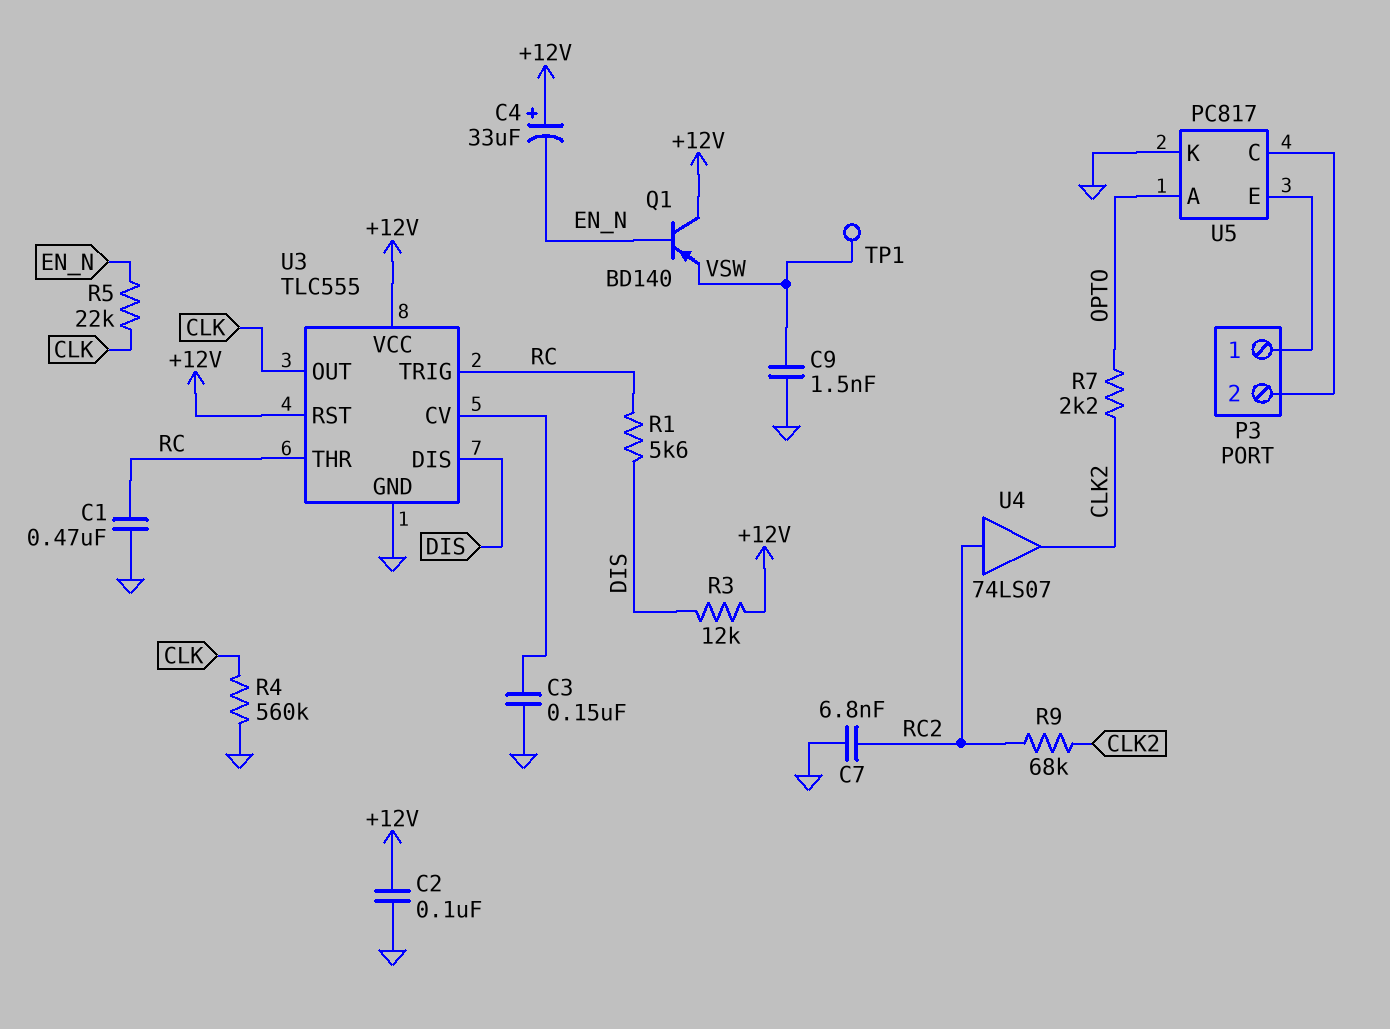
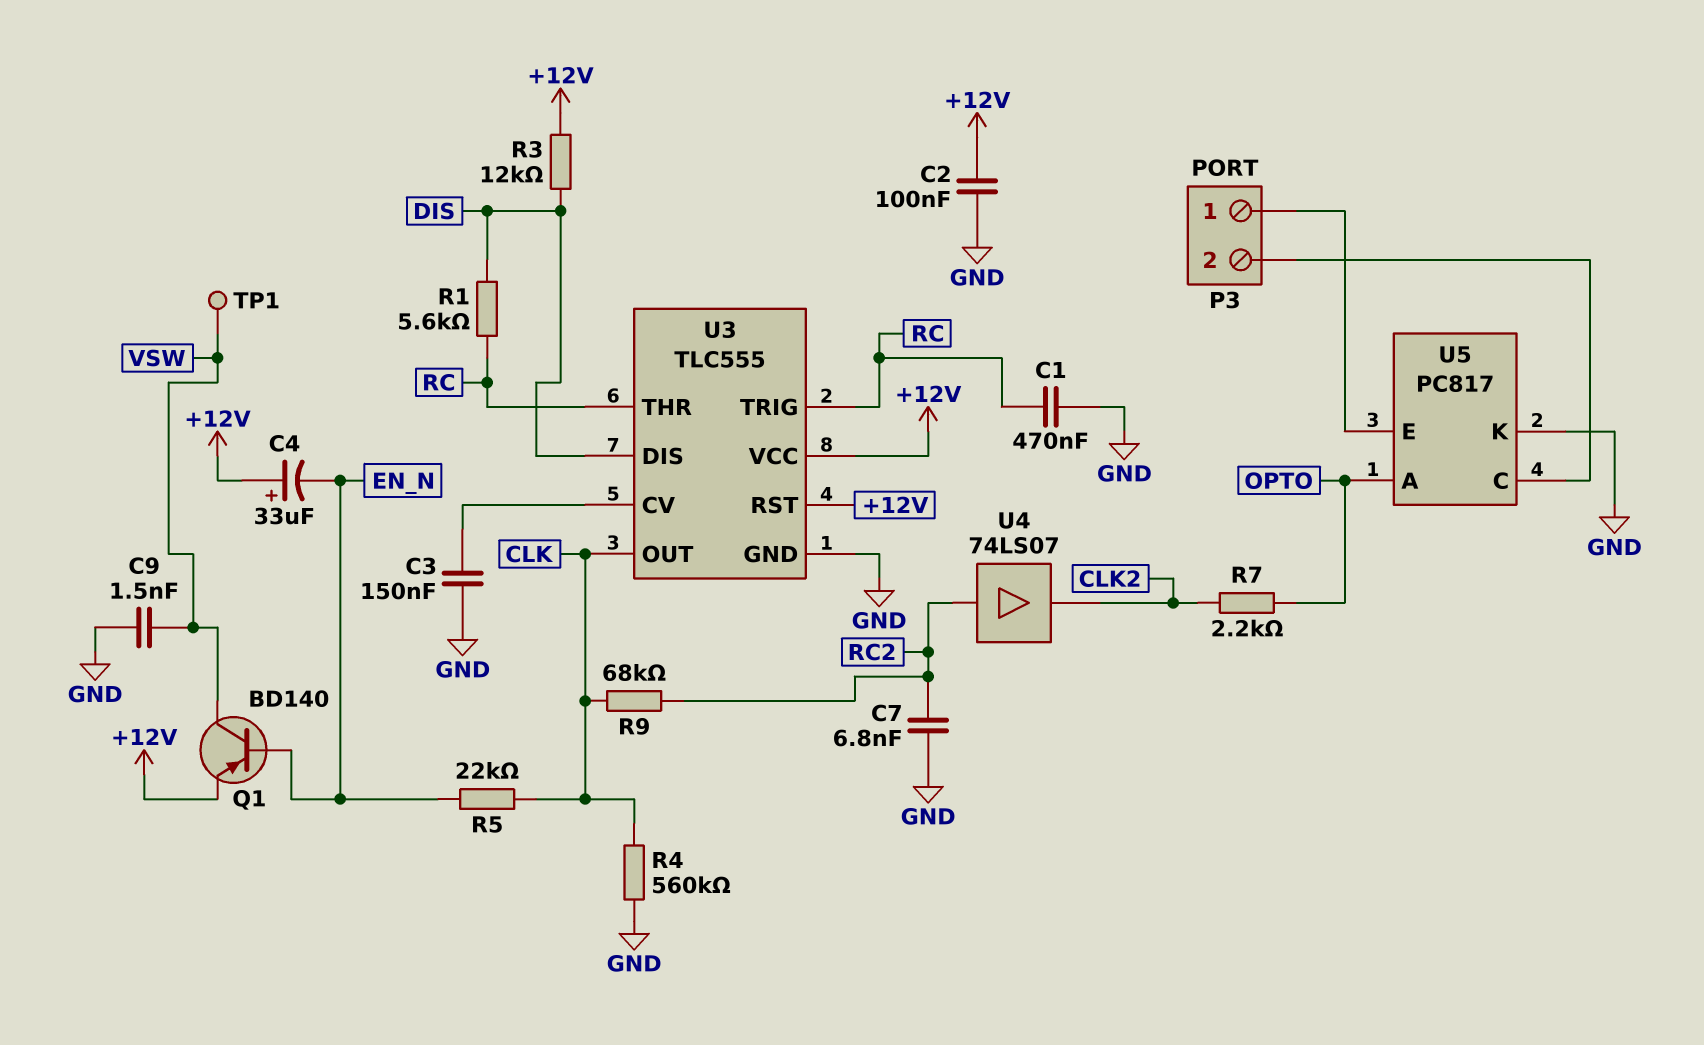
Q1: PNP BD140 (B EN_N, C +12V, E VSW) -> PNP BD140 (B EN_N, C VSW, E +12V)
R9: 68k (CLK2, RC2) -> 68k (CLK, RC2)

